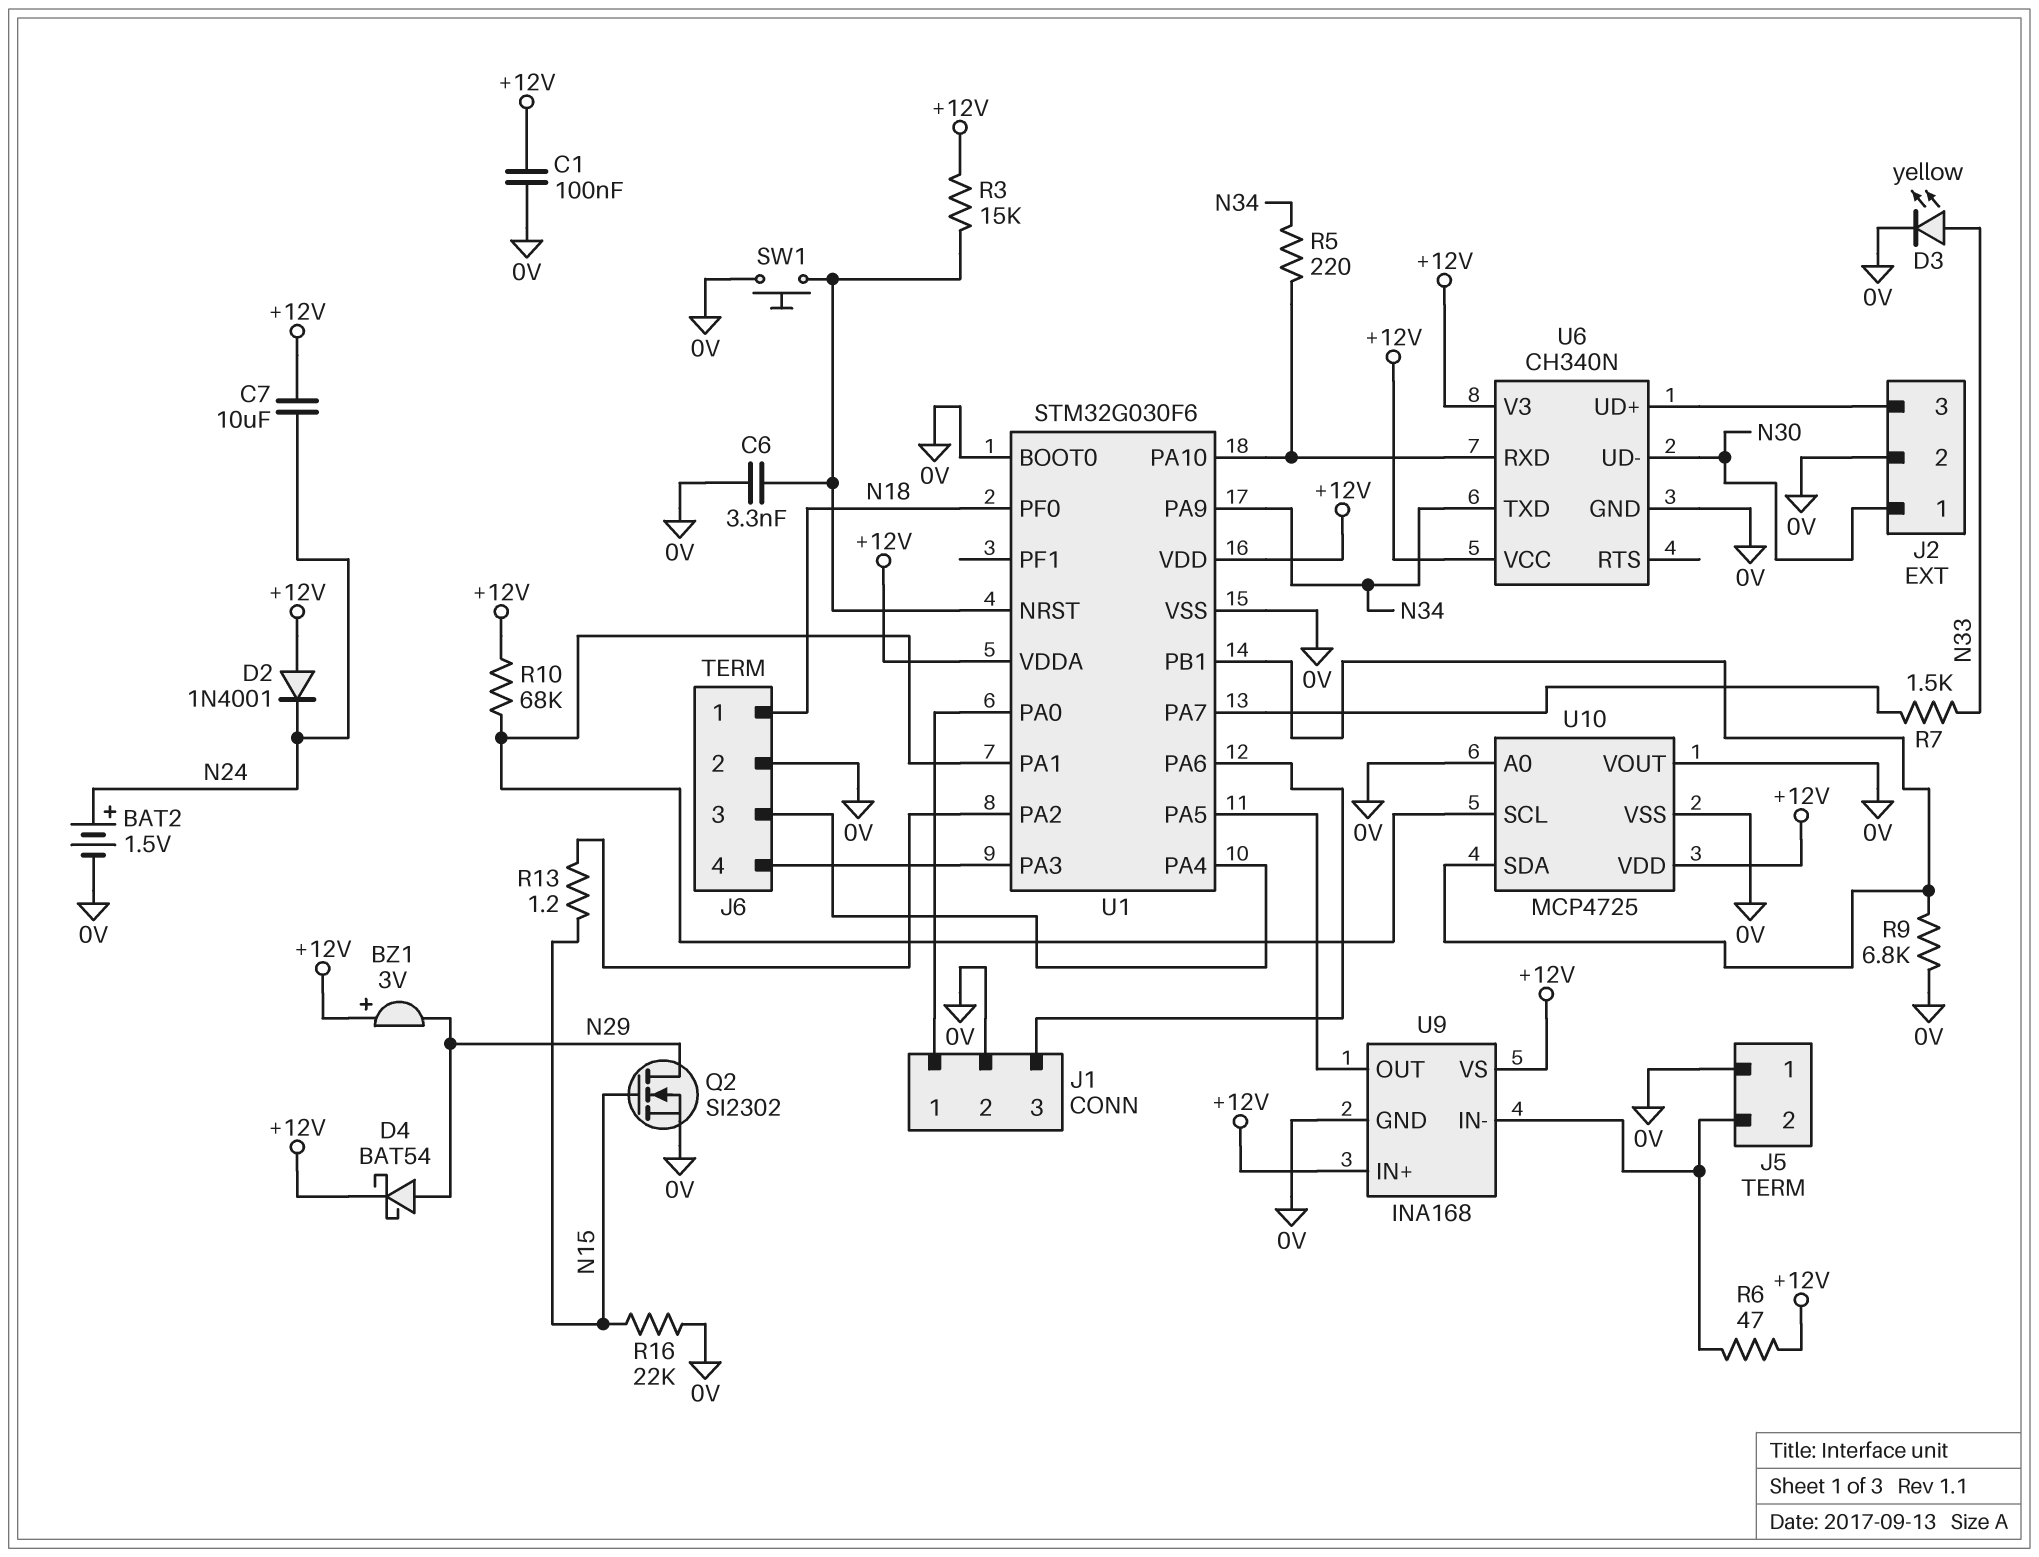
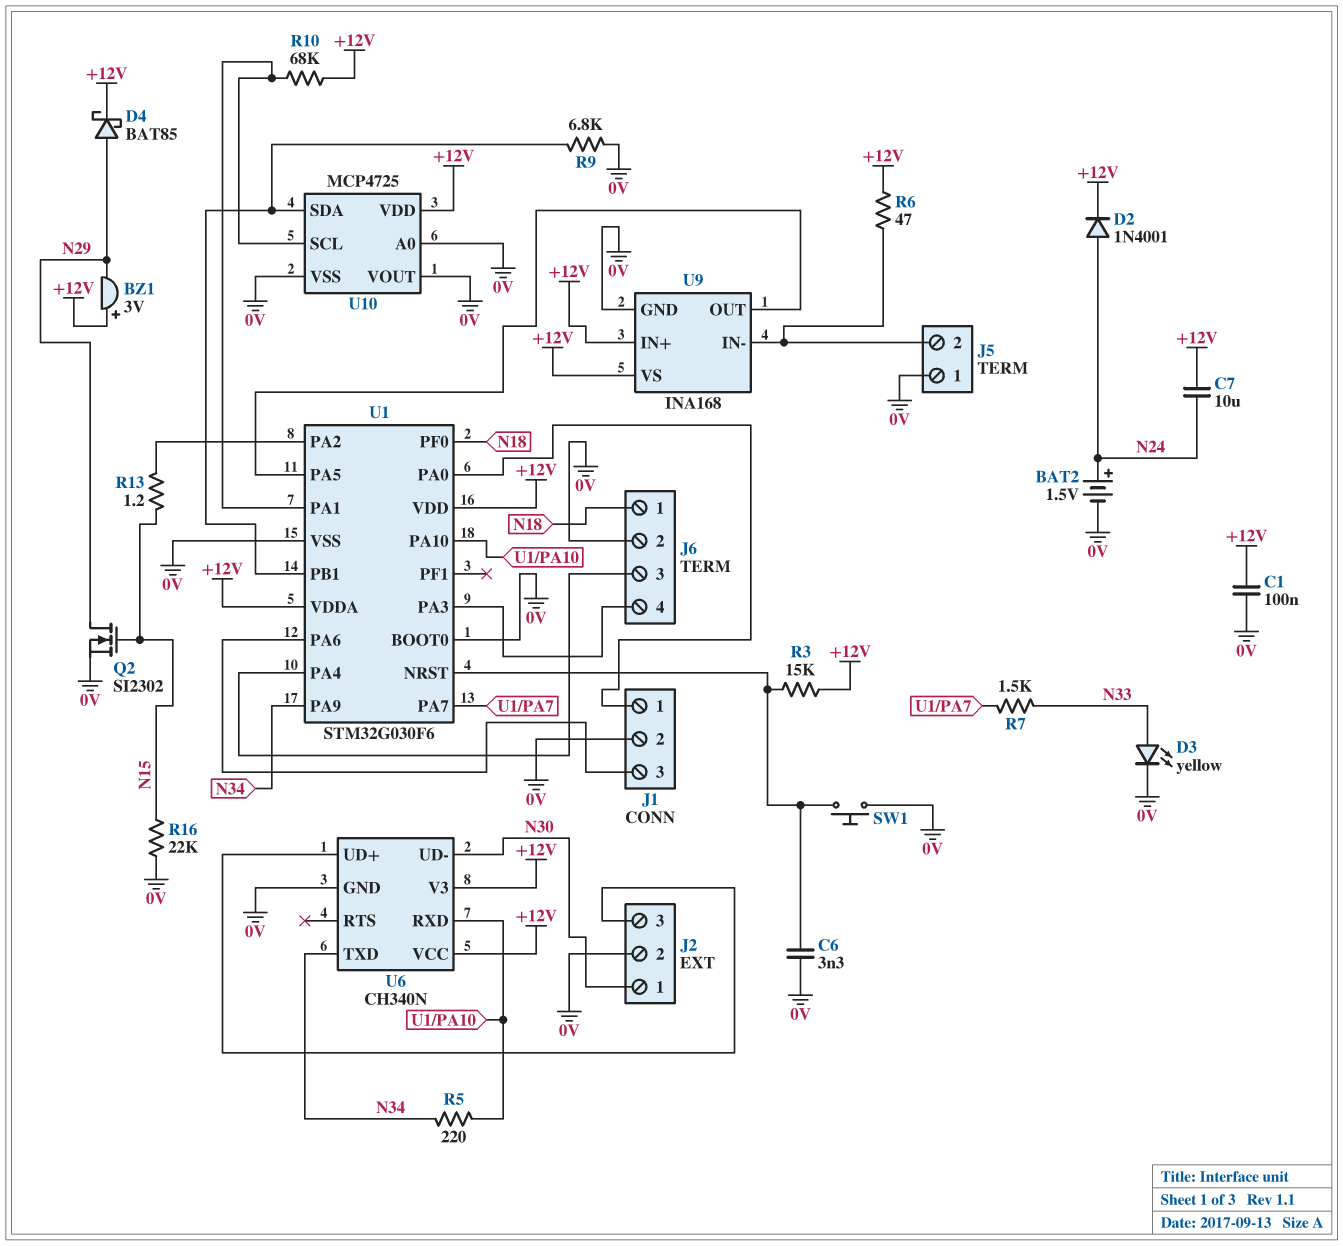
D2: diode 1N4001 (A +12V, K N24) -> diode 1N4001 (A N24, K +12V)
D4: schottky BAT54 (A N29, K +12V) -> schottky BAT85 (A N29, K +12V)

